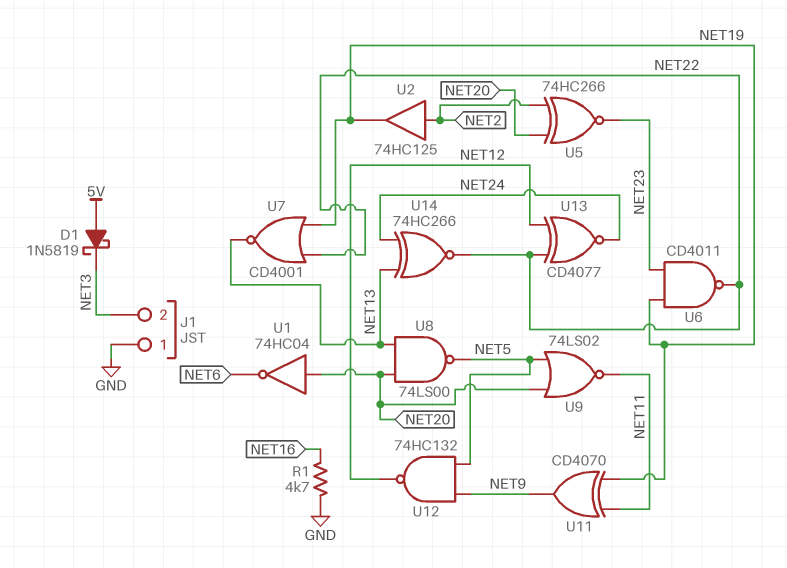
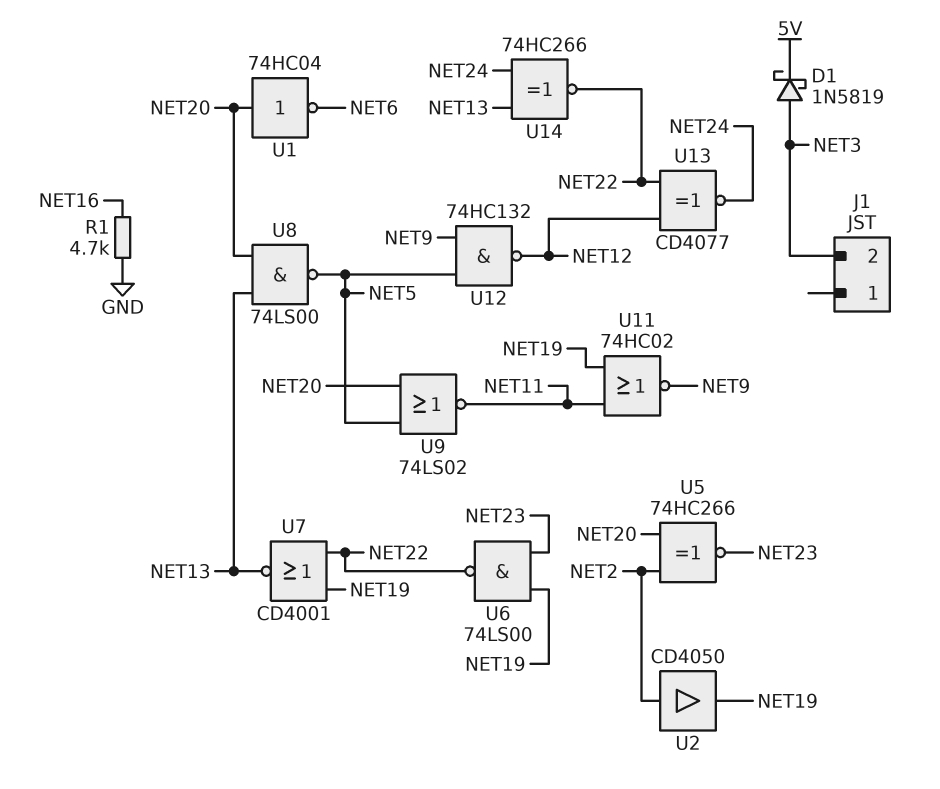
D1: schottky 1N5819 (A 5V, K NET3) -> schottky 1N5819 (A NET3, K 5V)
J1 pin 1: GND -> none
U2: buffer 74HC125 (in NET2, out NET19) -> buffer CD4050 (in NET2, out NET19)
U6: NAND CD4011 (in NET19, in NET23, out NET22) -> NAND 74LS00 (in NET19, in NET23, out NET22)
U11: XOR CD4070 (in NET11, in NET19, out NET9) -> NOR 74HC02 (in NET11, in NET19, out NET9)

